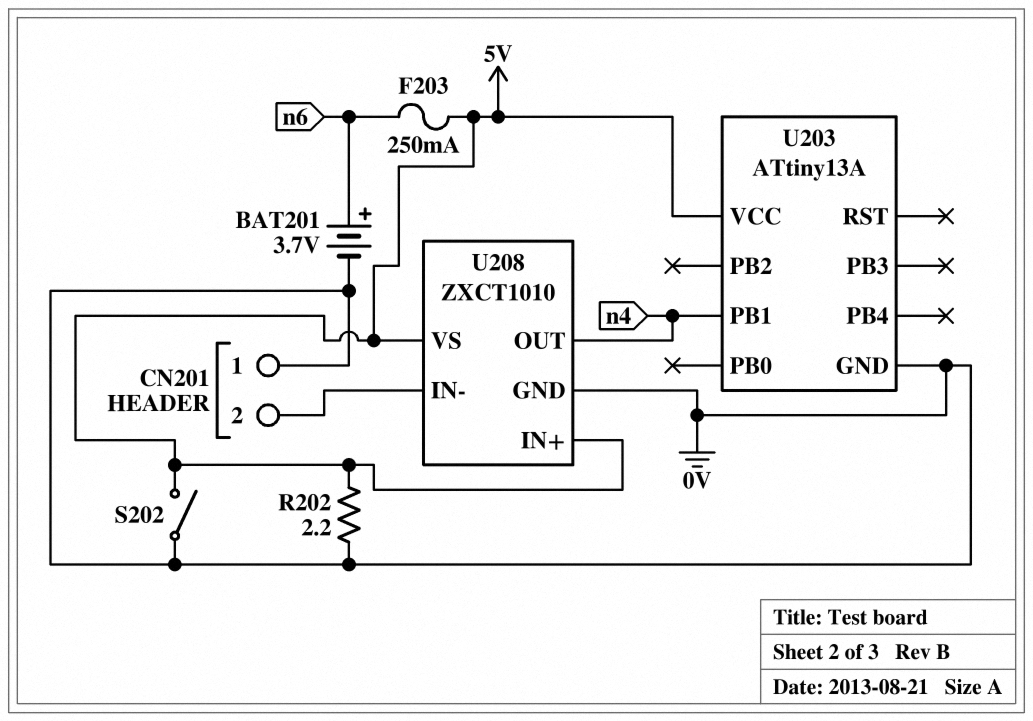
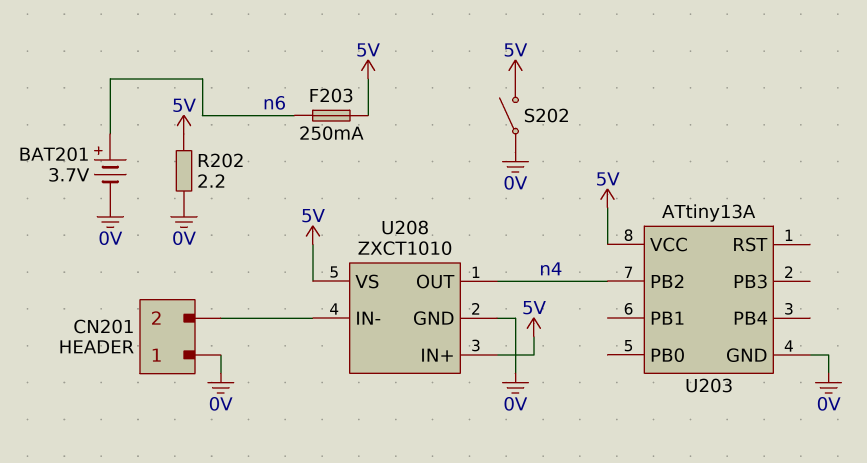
U203 pin PB1: n4 -> none
U203 pin PB2: none -> n4

